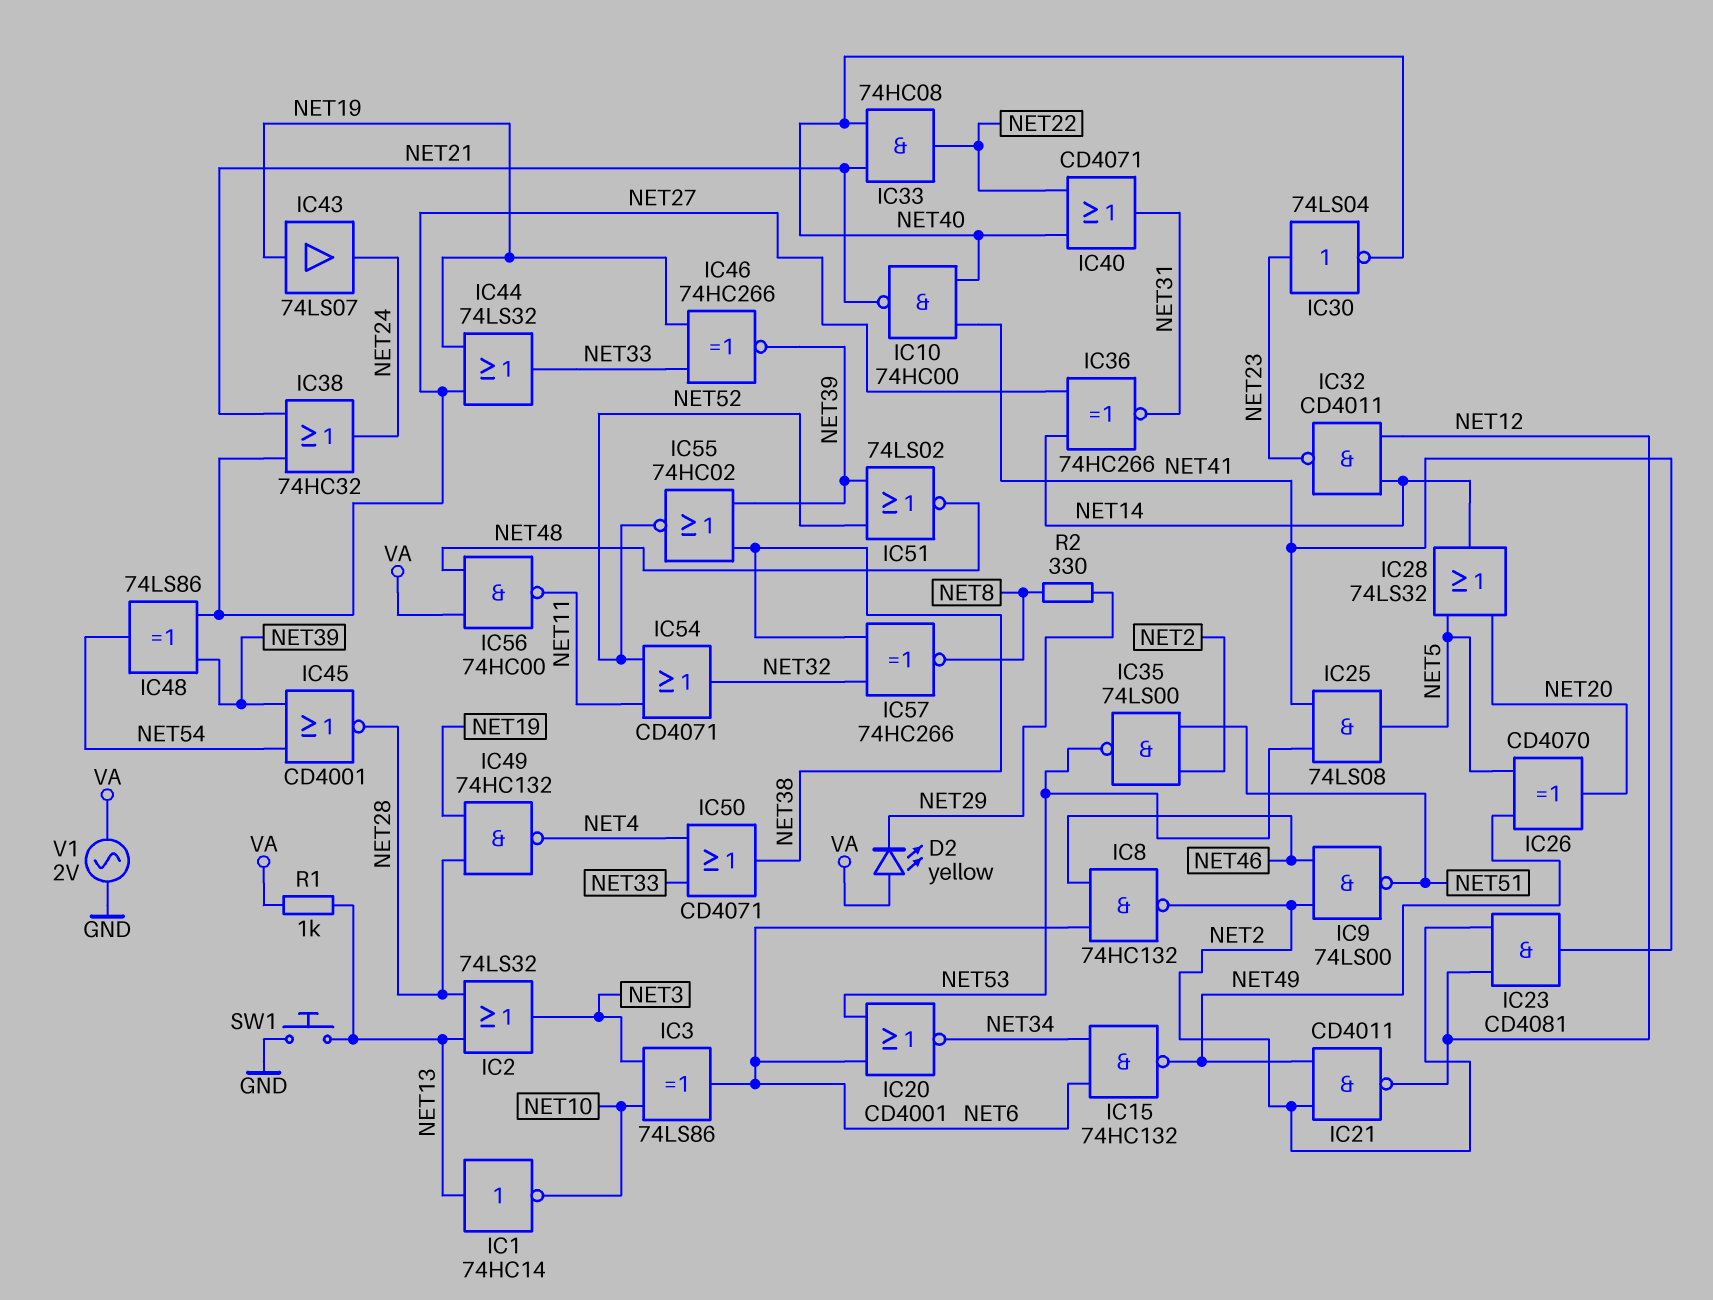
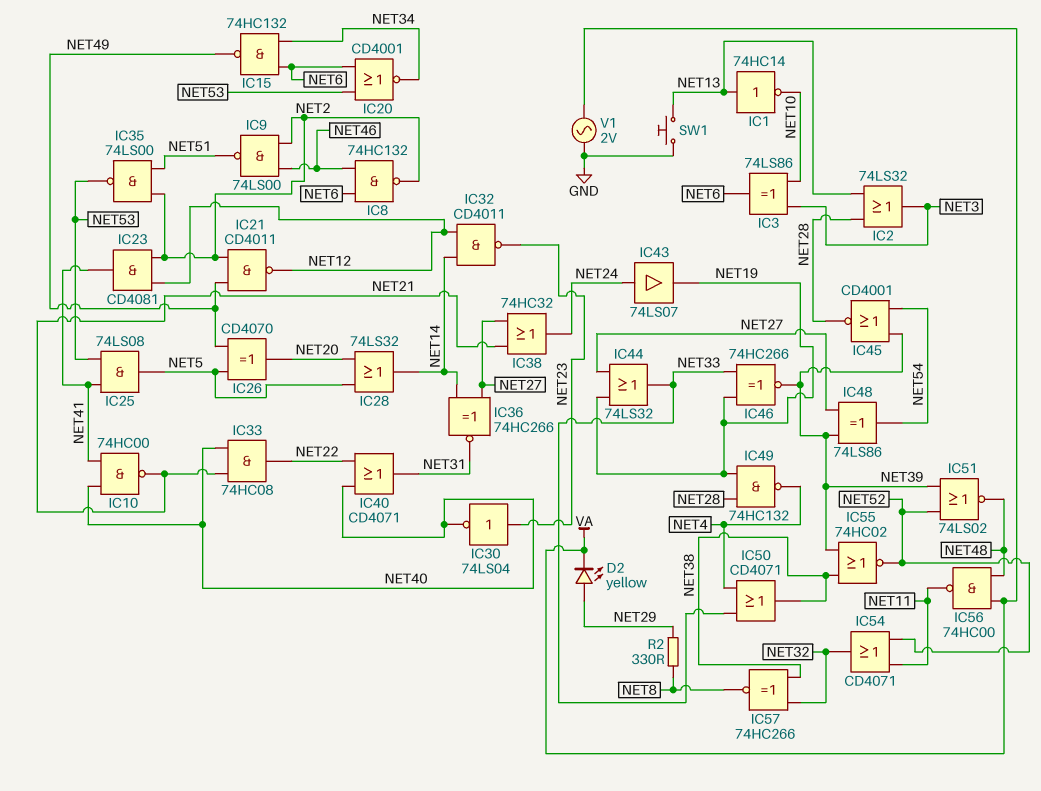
D2: LED yellow (A VA, K NET29) -> LED yellow (A NET29, K VA)
IC43: buffer 74LS07 (in NET19, out NET24) -> buffer 74LS07 (in NET24, out NET19)
R1: 1k (NET13, VA) -> none

